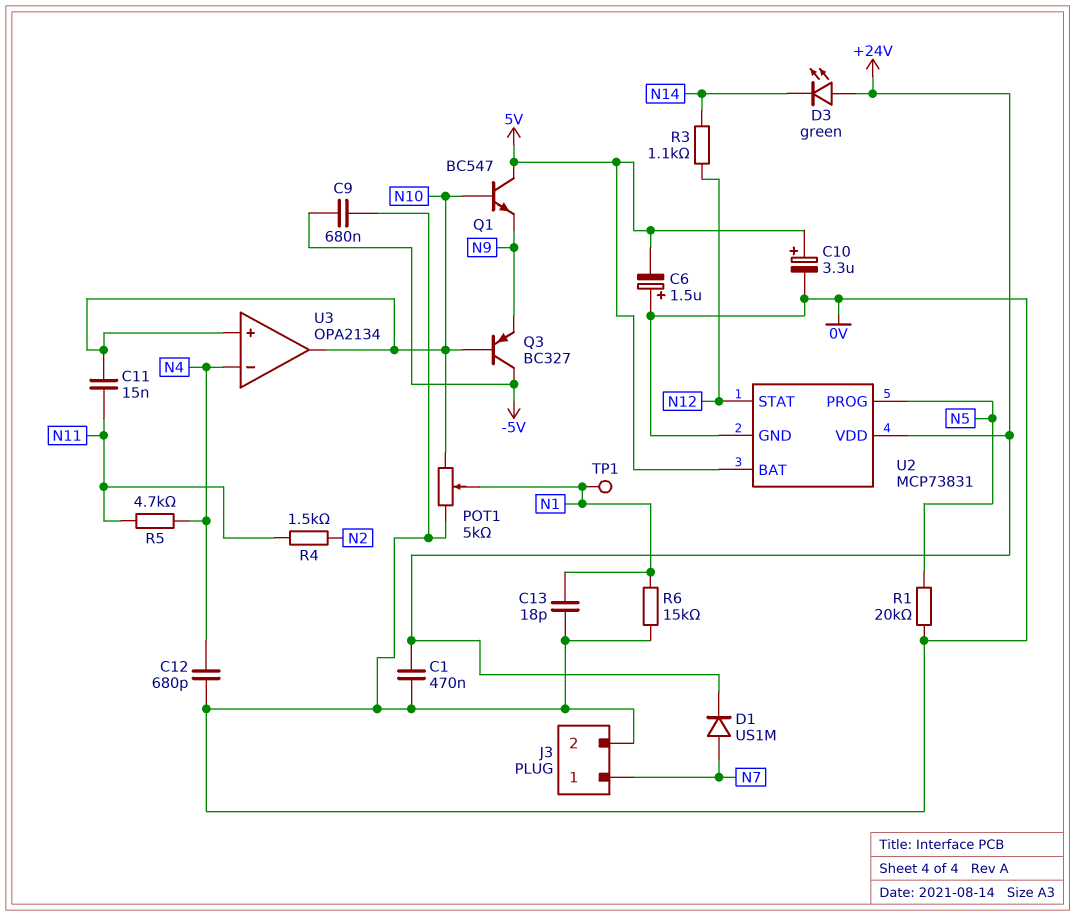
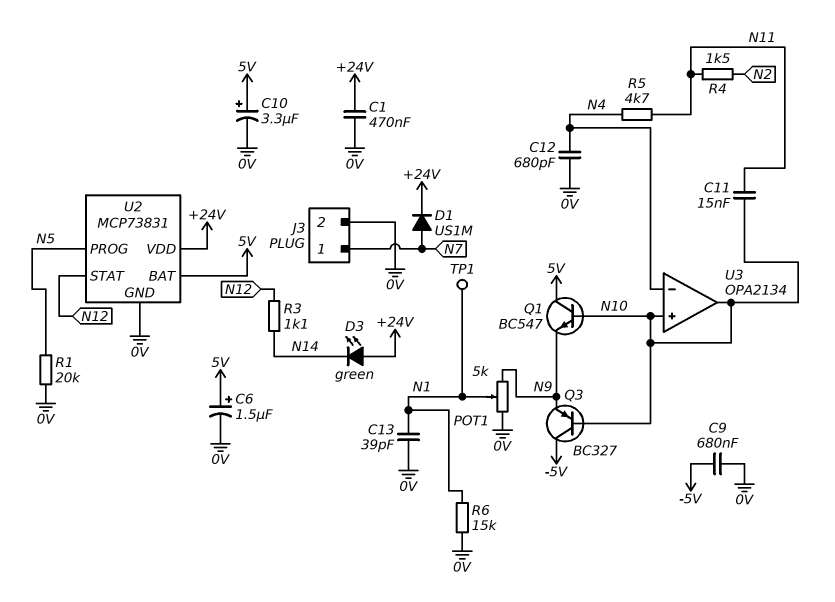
C6: 1.5uF (plus 0V, minus 5V) -> 1.5uF (plus 5V, minus 0V)
C13: 18pF (0V, N1) -> 39pF (0V, N1)
POT1: 5k (0V, N10, wiper N1) -> 5k (0V, N9, wiper N1)

